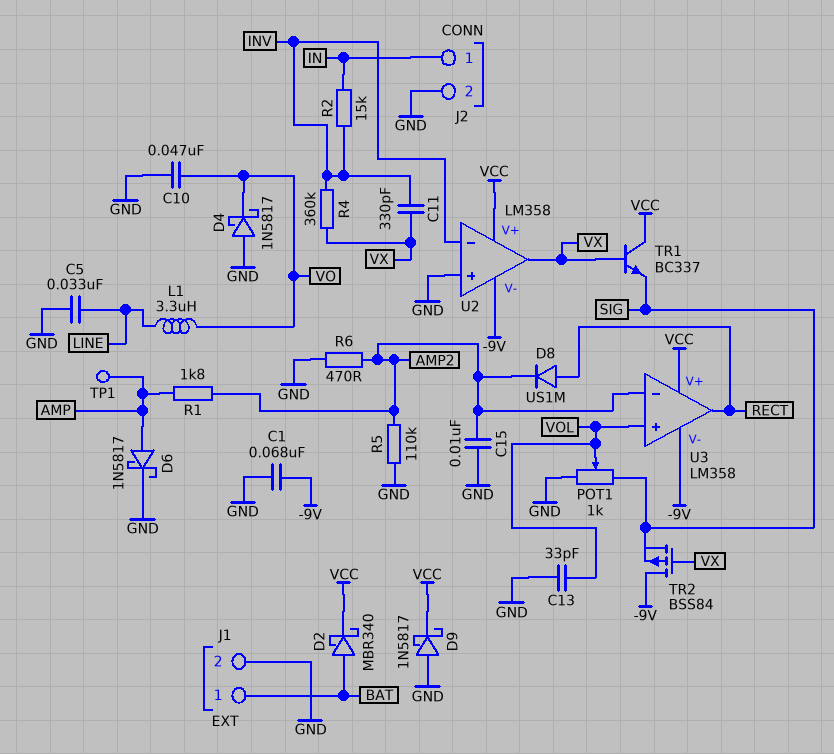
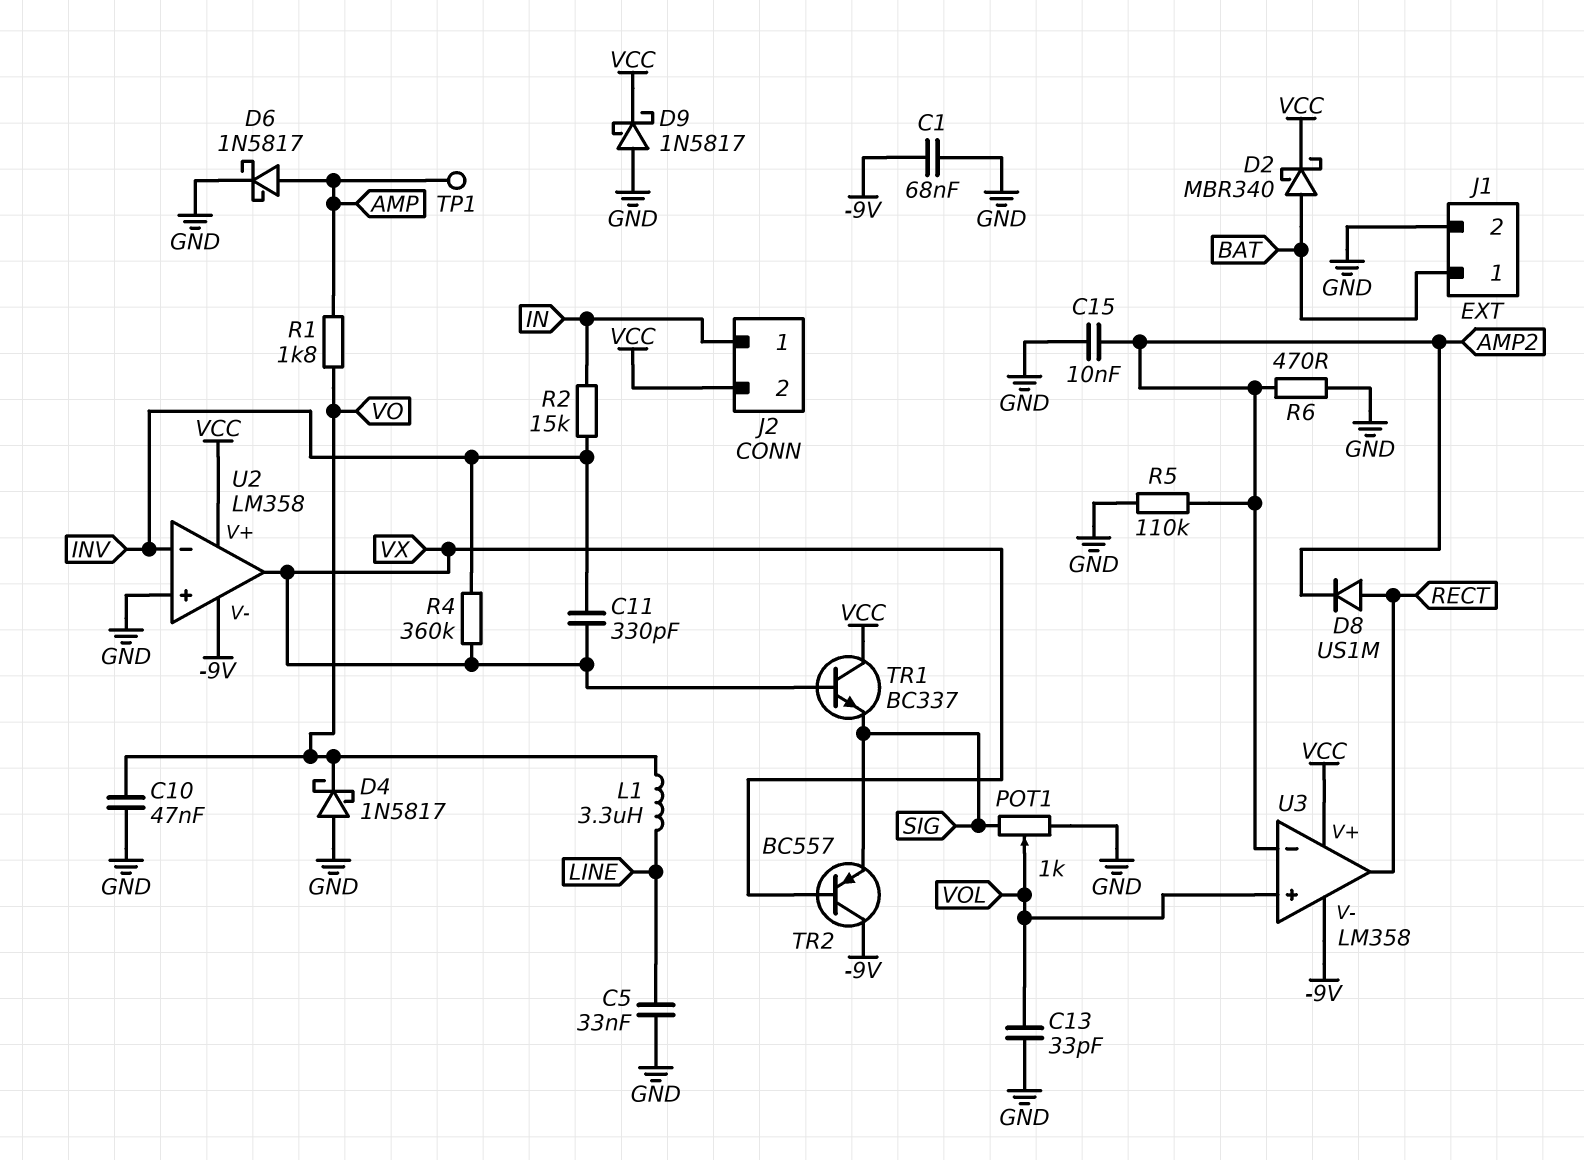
J2 pin 2: GND -> VCC
R1: 1.8k (AMP, AMP2) -> 1.8k (AMP, VO)
TR2: PMOS BSS84 (G VX, D -9V, S SIG) -> PNP BC557 (B VX, C -9V, E SIG)

